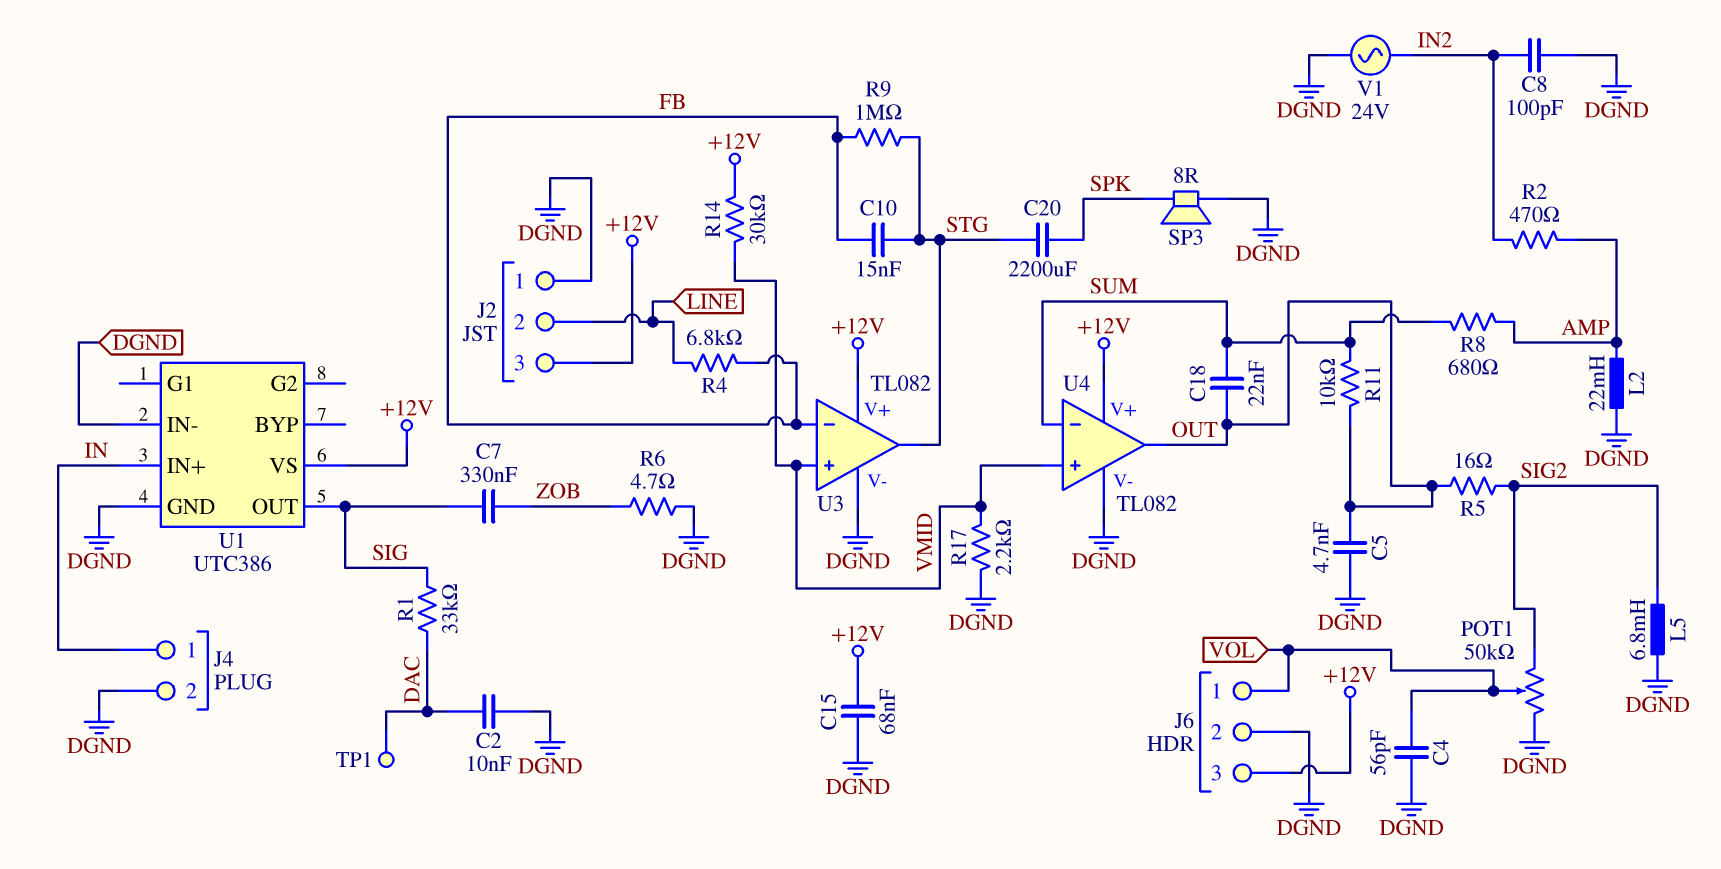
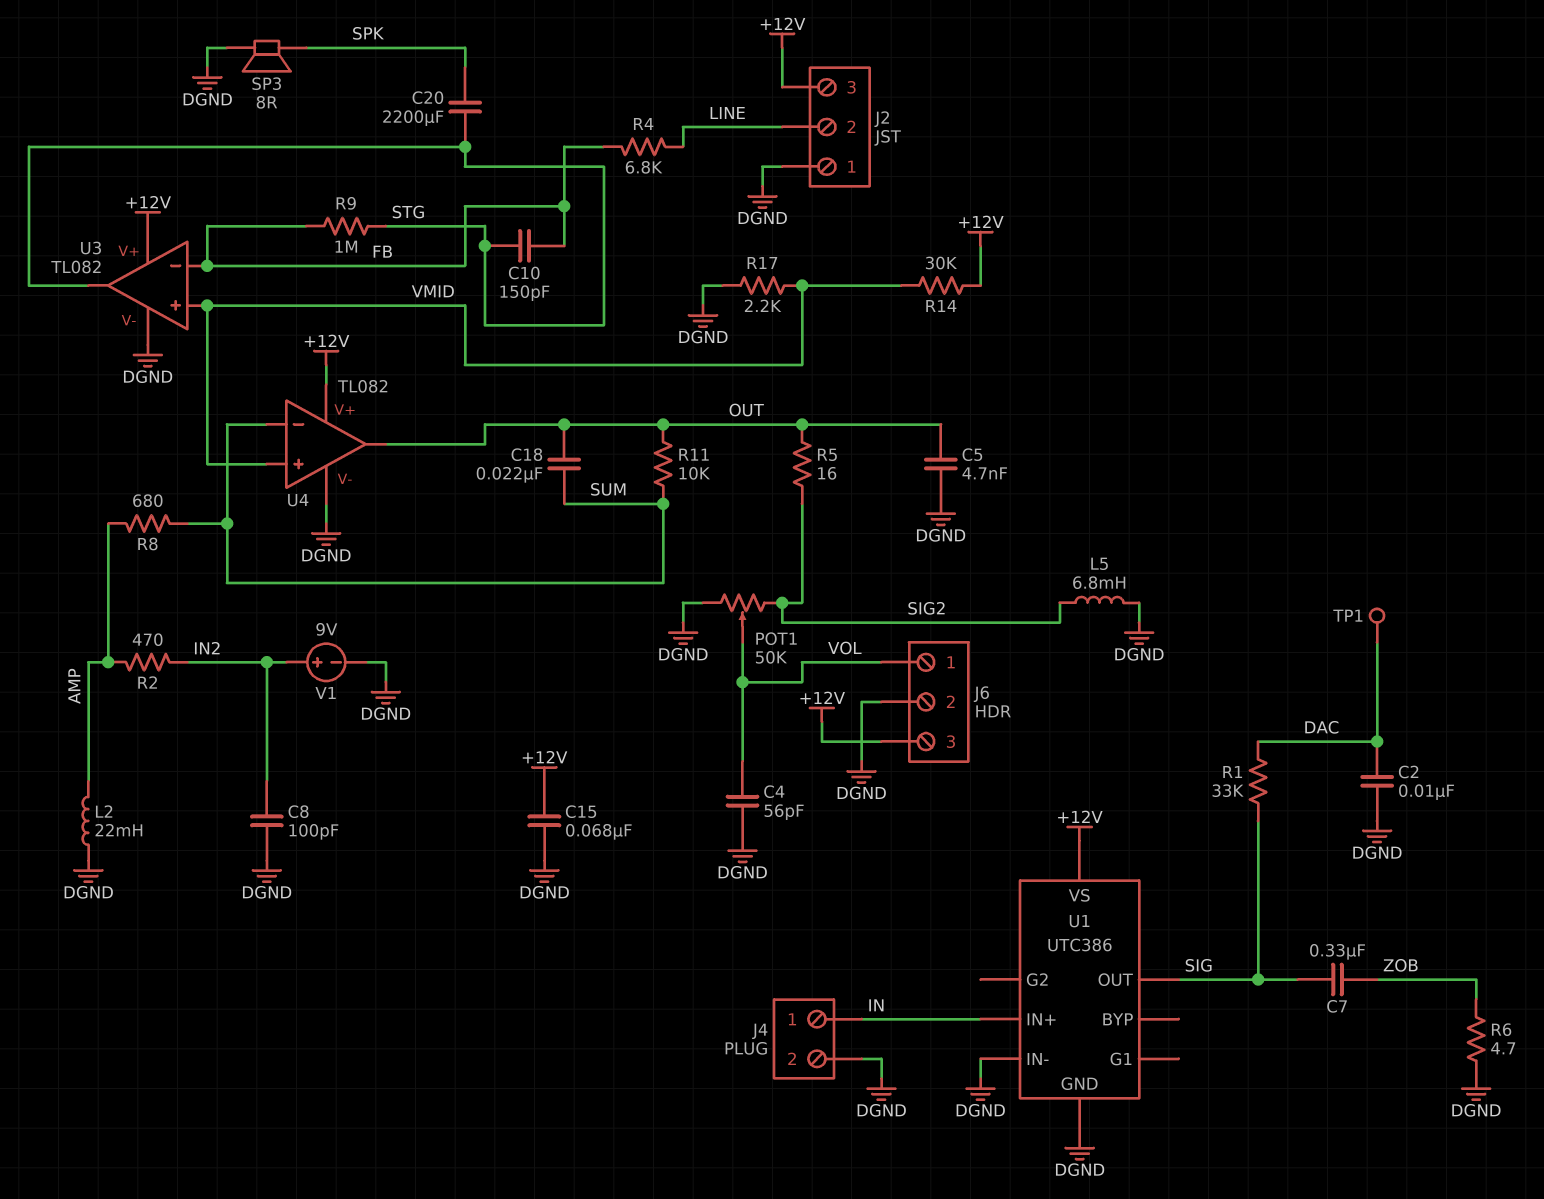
C10: 15nF (FB, STG) -> 150pF (FB, STG)
V1: AC 24V (DGND, IN2) -> 9V (plus IN2, minus DGND)

